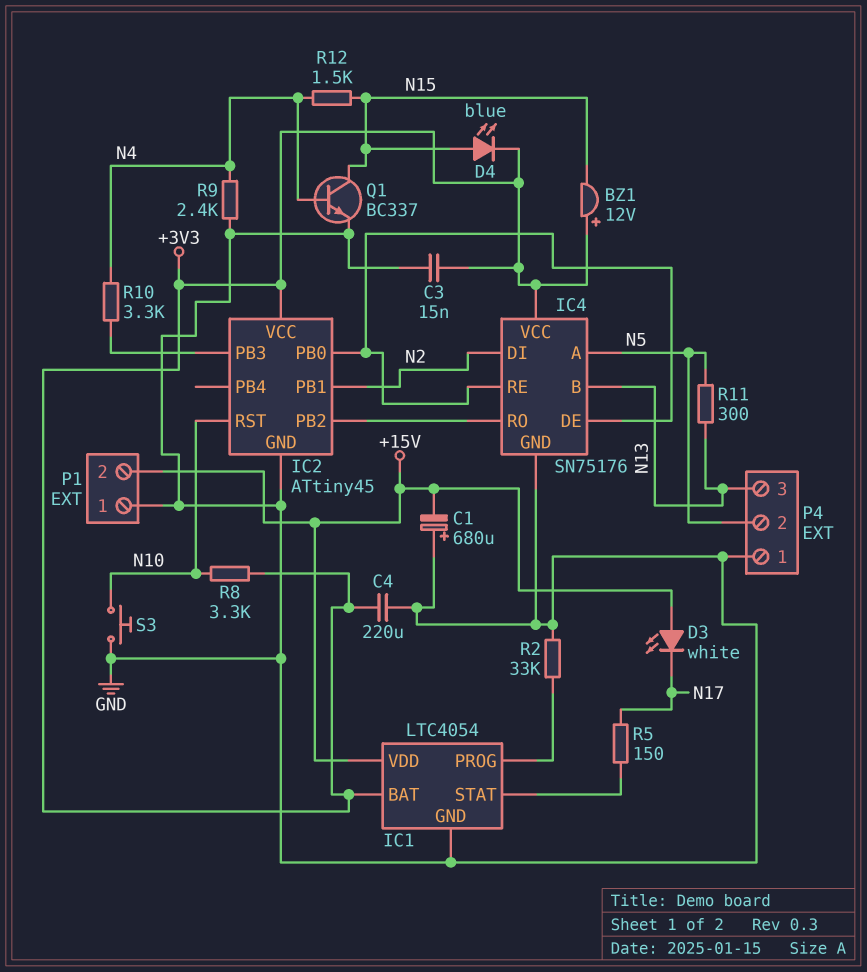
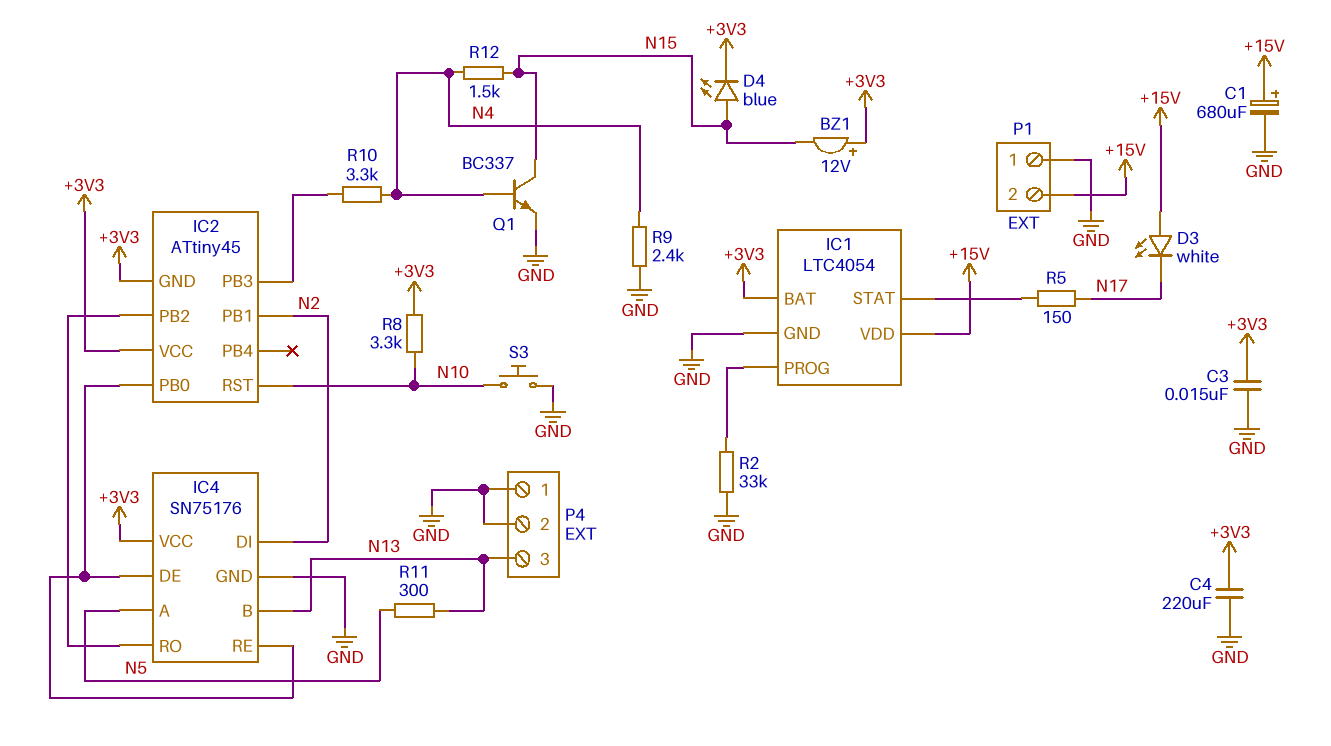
C1: 680uF (plus GND, minus +15V) -> 680uF (plus +15V, minus GND)
IC2 pin GND: GND -> +3V3
P4 pin 2: N5 -> GND

